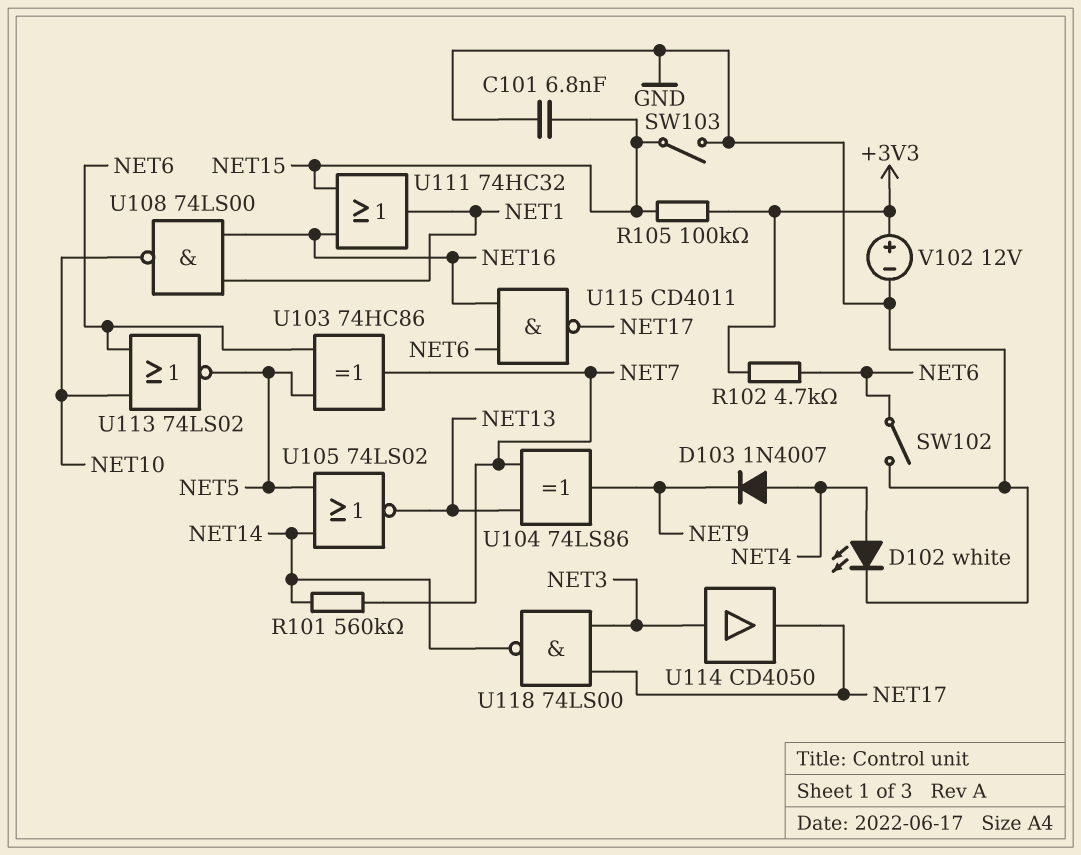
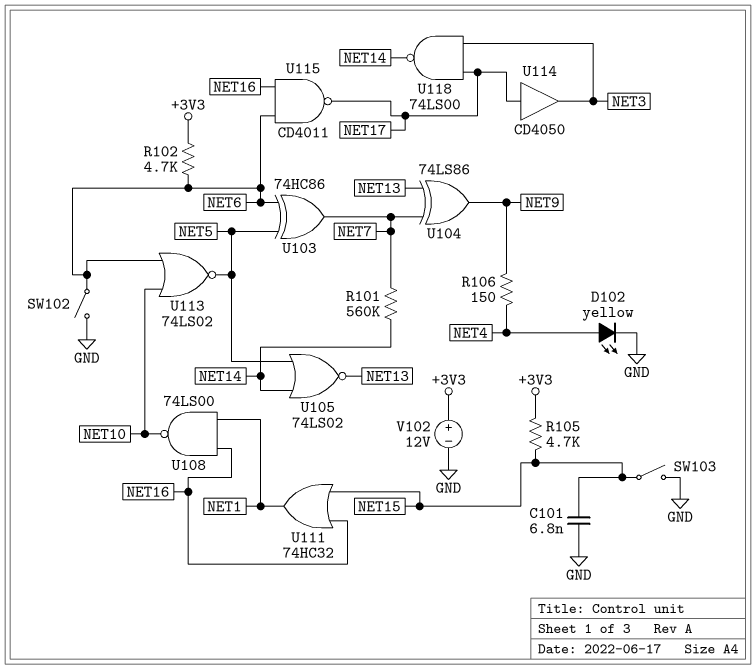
D102: LED white (A NET4, K GND) -> LED yellow (A NET4, K GND)
D103: diode 1N4007 (A NET4, K NET9) -> none
R105: 100k (+3V3, NET15) -> 4.7k (+3V3, NET15)
R106: none -> 150 (NET4, NET9)
U114: buffer CD4050 (in NET3, out NET17) -> buffer CD4050 (in NET17, out NET3)

